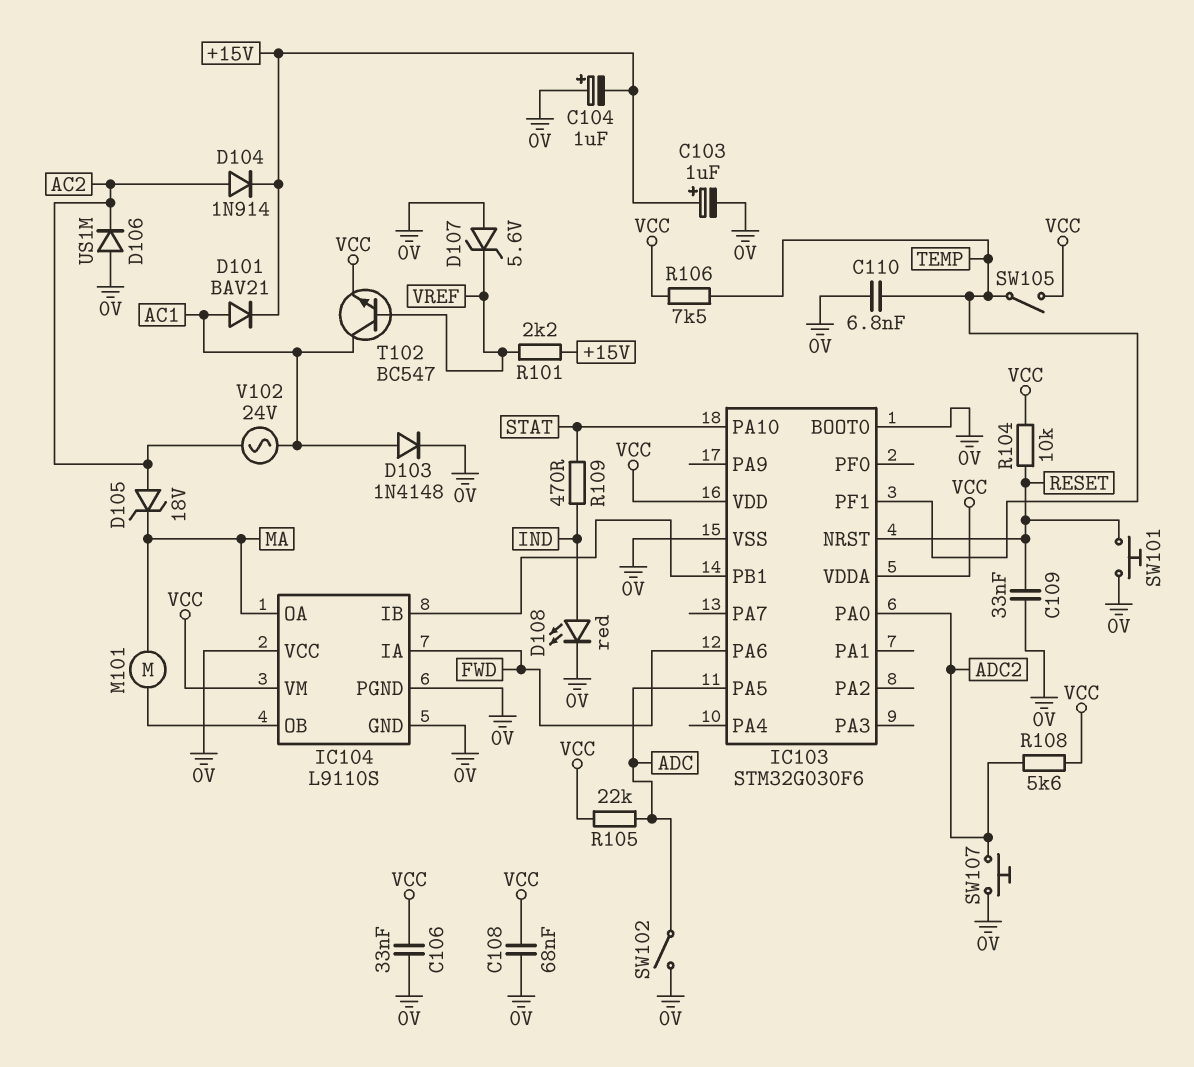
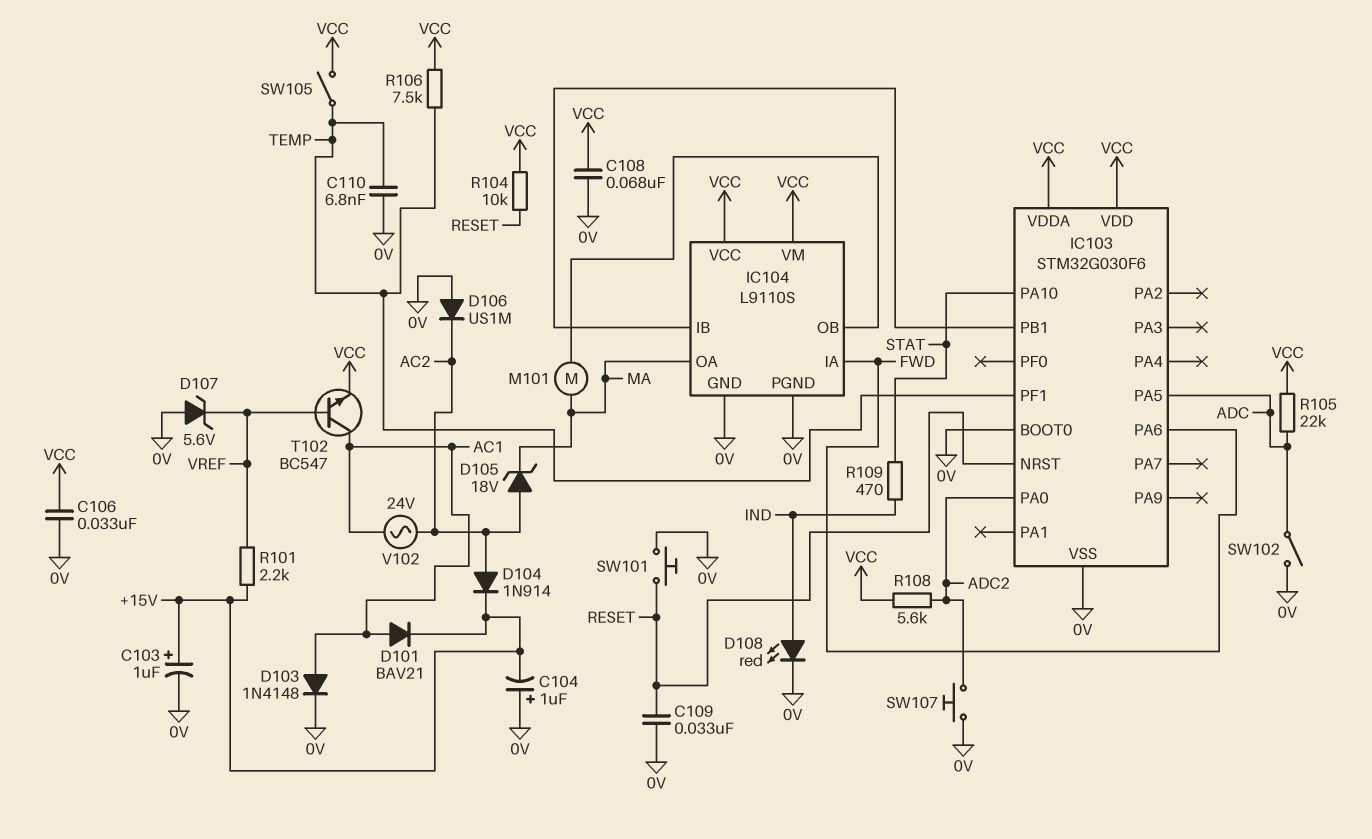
IC104 pin VCC: 0V -> VCC

